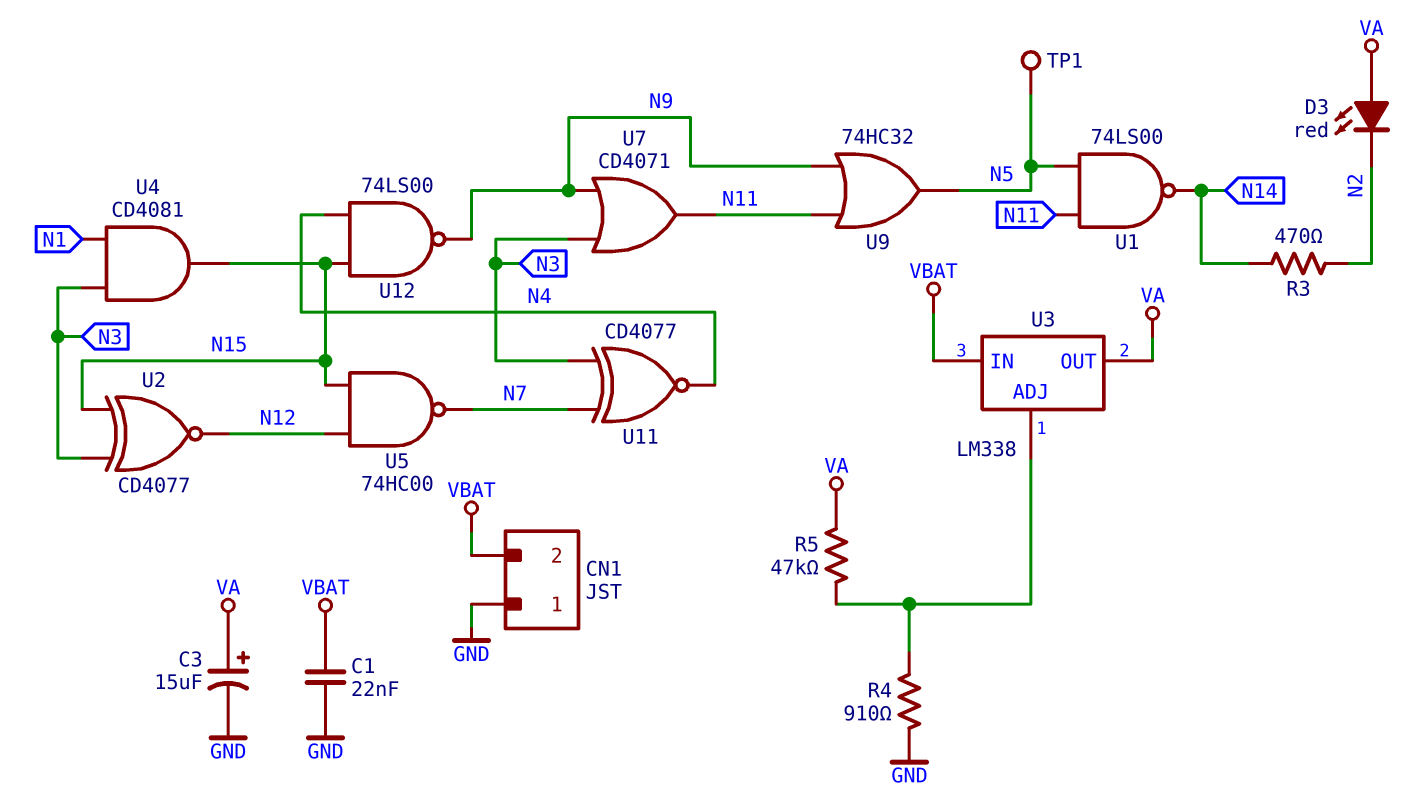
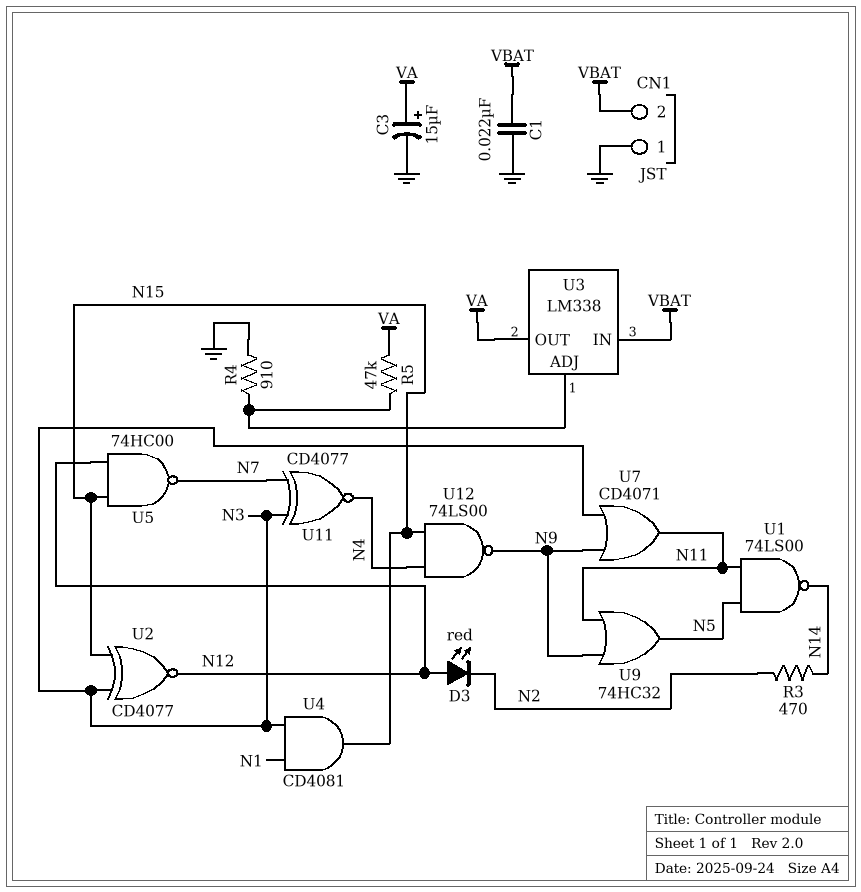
D3: LED red (A VA, K N2) -> LED red (A N12, K N2)
TP1: test point (N5) -> none

